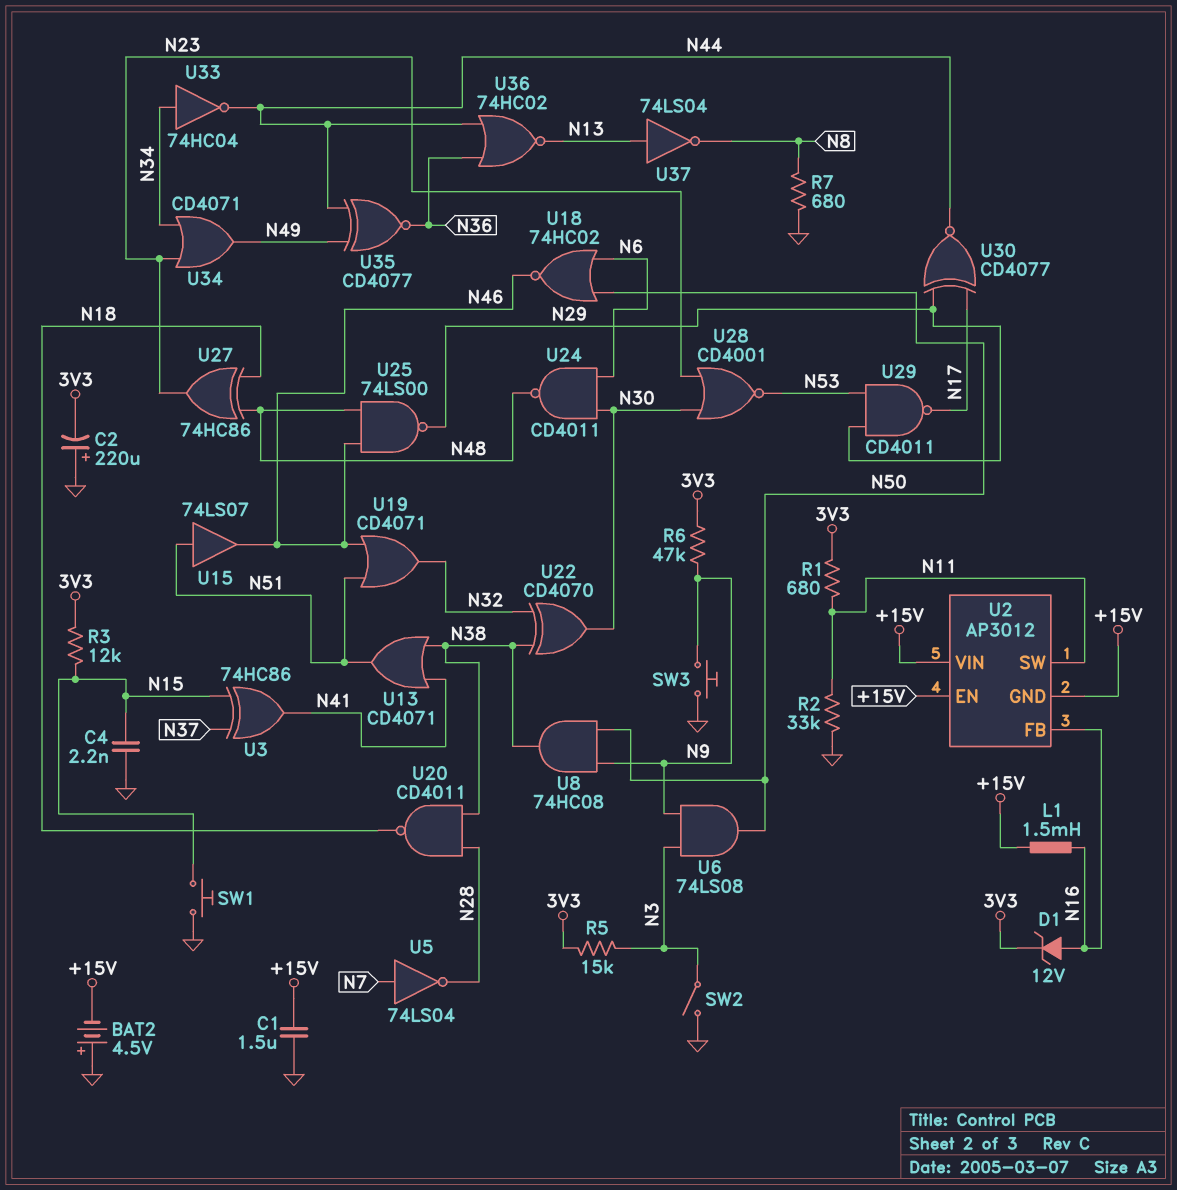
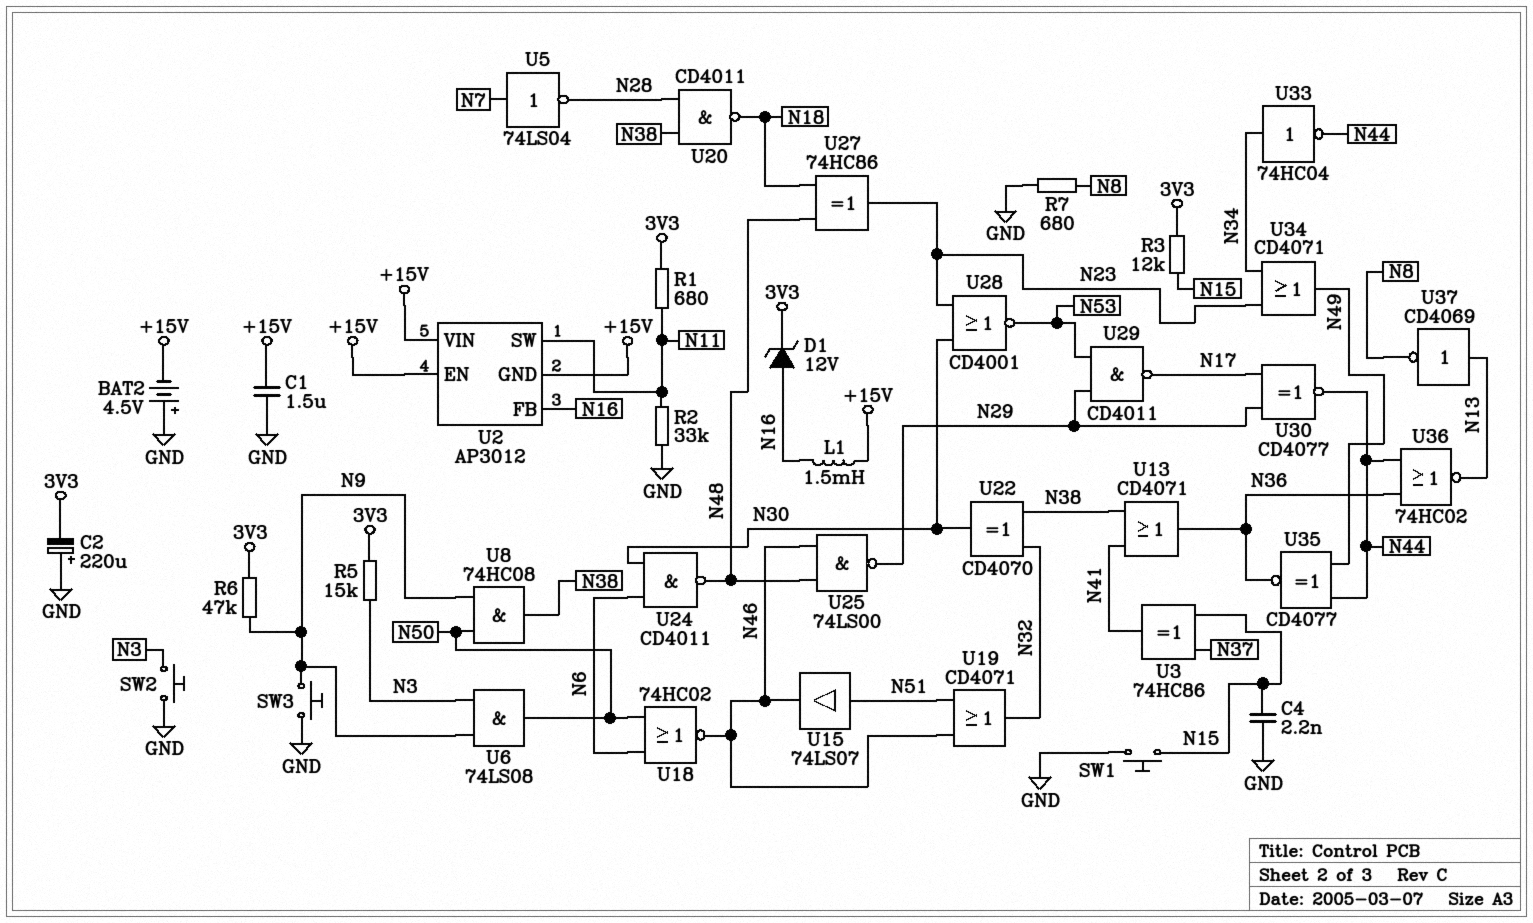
SW2: switch (GND, N3) -> button (GND, N3)
U13: OR CD4071 (in N38, in N41, out N51) -> OR CD4071 (in N38, in N41, out N36)
U37: NOT 74LS04 (in N13, out N8) -> NOT CD4069 (in N13, out N8)

